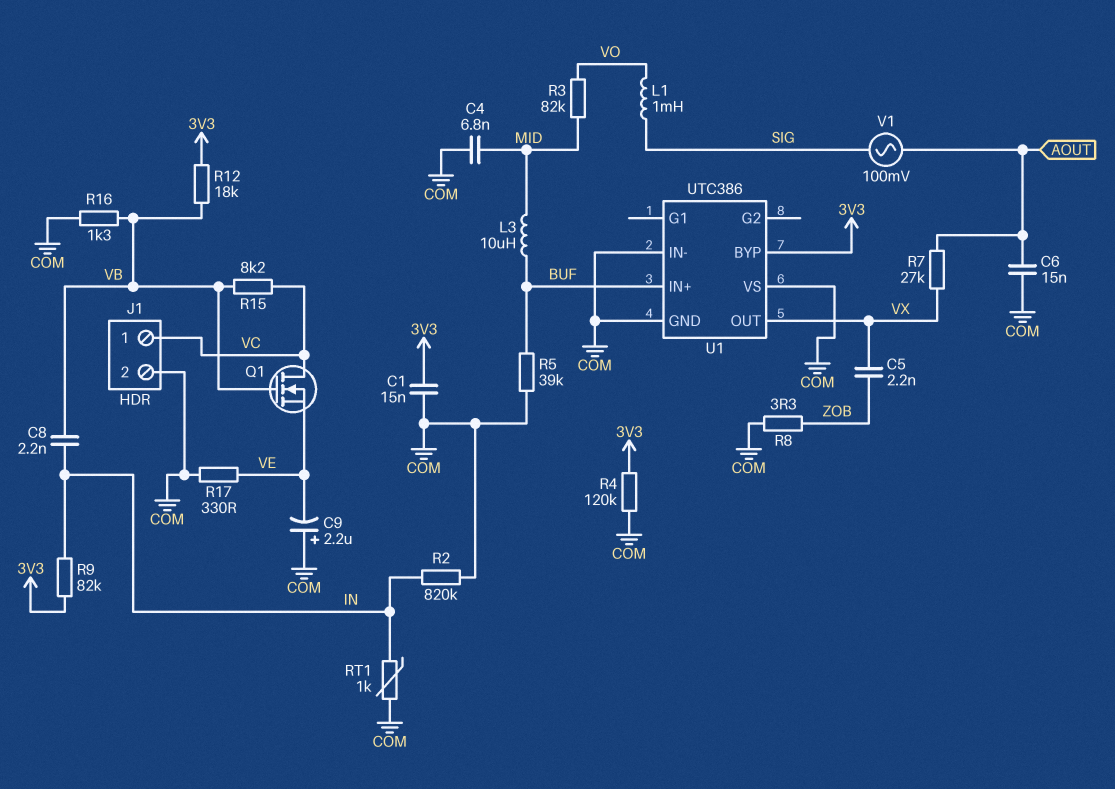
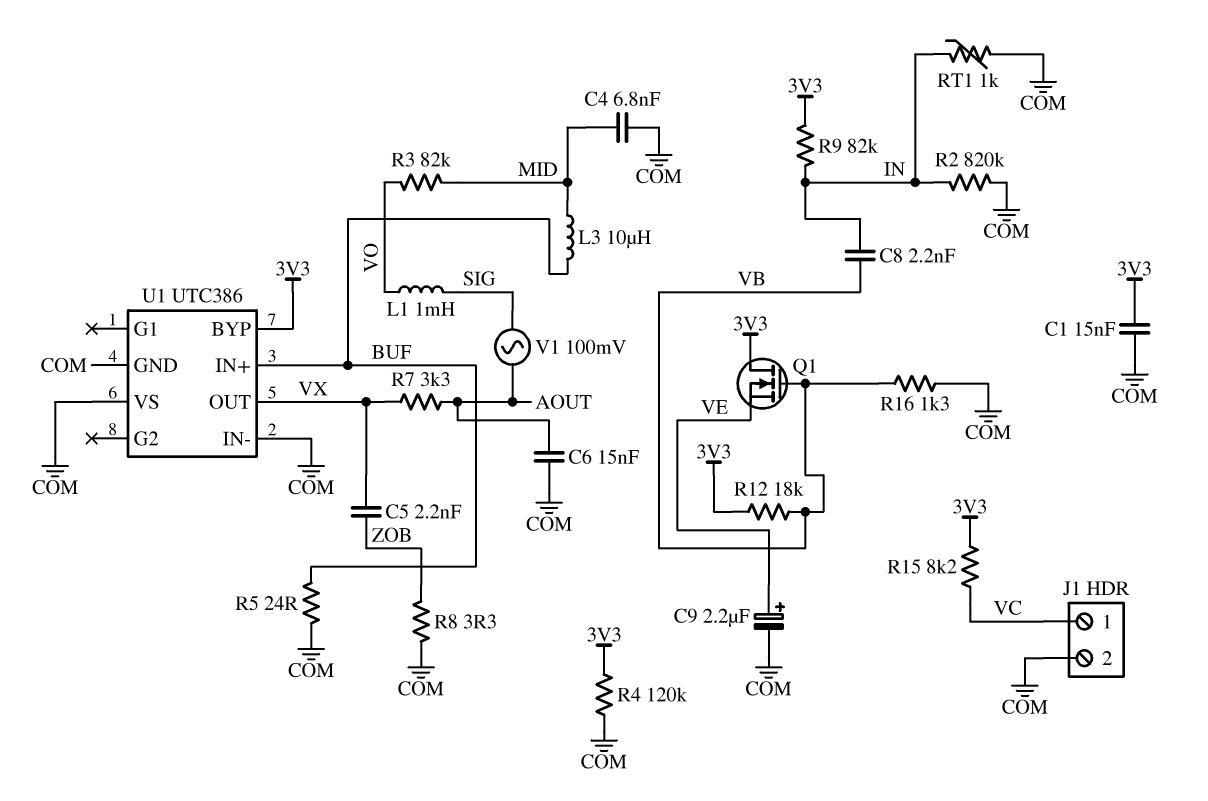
C9: 2.2uF (plus COM, minus VE) -> 2.2uF (plus VE, minus COM)
Q1: NMOS (G VB, D VC, S VE) -> NMOS (G VB, D 3V3, S VE)
R5: 39k (BUF, COM) -> 24 (BUF, COM)
R7: 27k (AOUT, VX) -> 3.3k (AOUT, VX)
R15: 8.2k (VB, VC) -> 8.2k (3V3, VC)
R17: 330 (COM, VE) -> none

